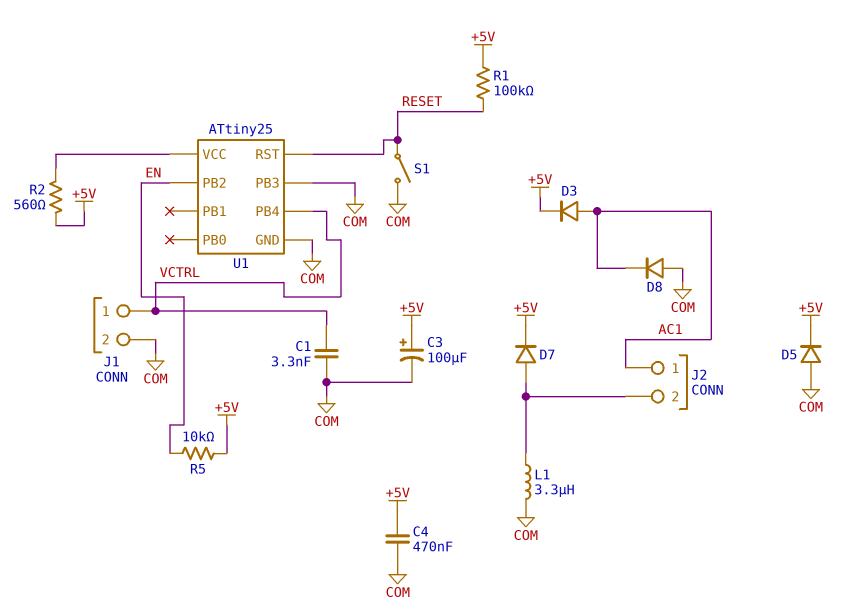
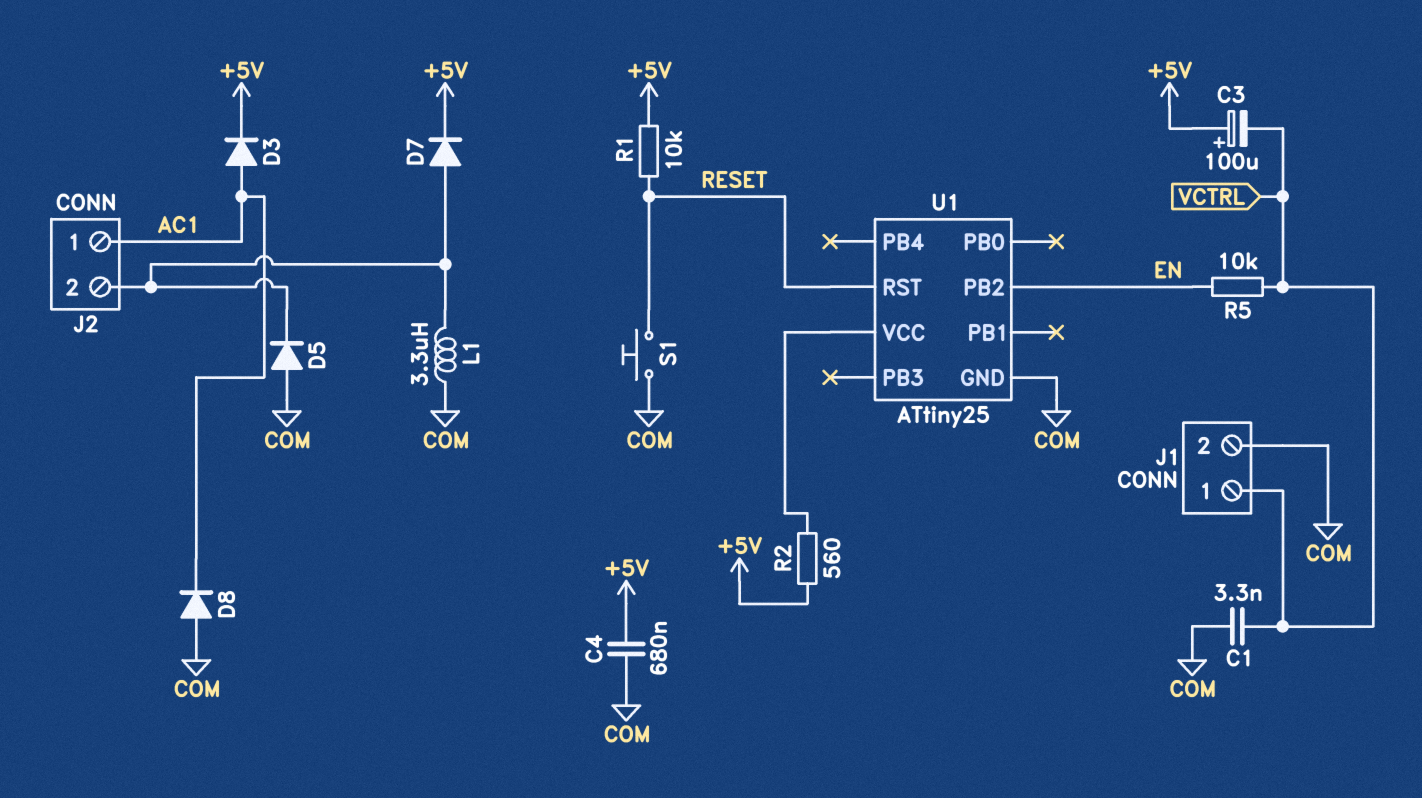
C3: 100uF (plus +5V, minus COM) -> 100uF (plus +5V, minus VCTRL)
C4: 470nF (+5V, COM) -> 680nF (+5V, COM)
D5: diode (A COM, K +5V) -> diode (A COM, K J2/2)
R1: 100k (+5V, RESET) -> 10k (+5V, RESET)
R5: 10k (+5V, EN) -> 10k (EN, VCTRL)
S1: switch (COM, RESET) -> button (COM, RESET)
U1 pin PB3: COM -> none
U1 pin PB4: VCTRL -> none

